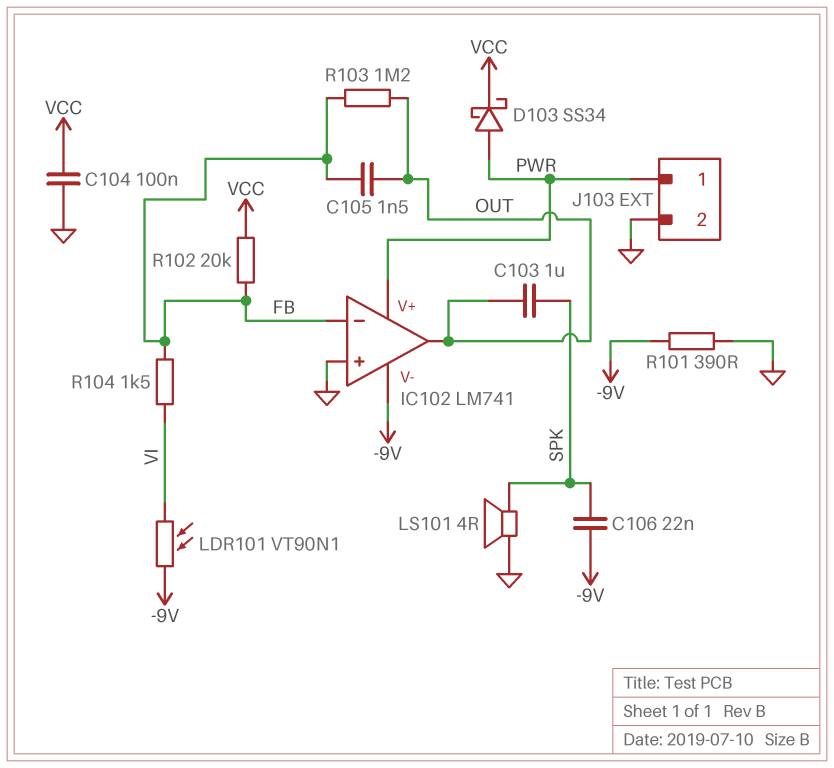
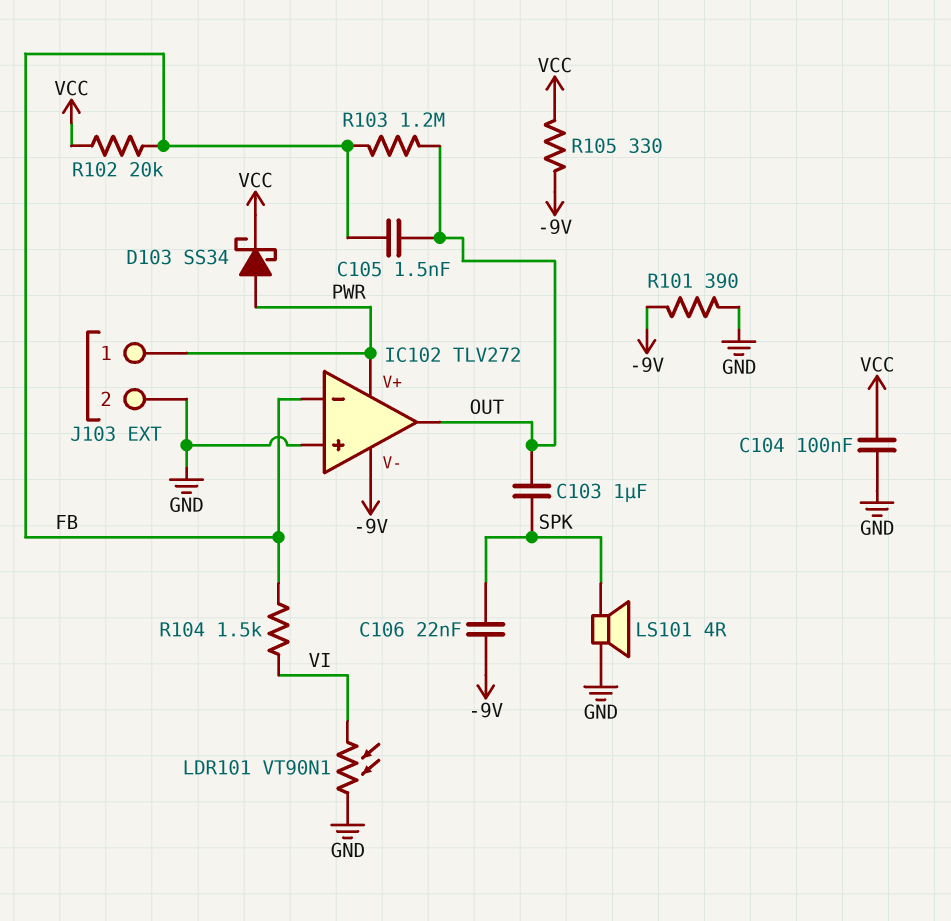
IC102: LM741 -> TLV272
LDR101: VT90N1 (-9V, VI) -> VT90N1 (GND, VI)
R105: none -> 330 (-9V, VCC)

